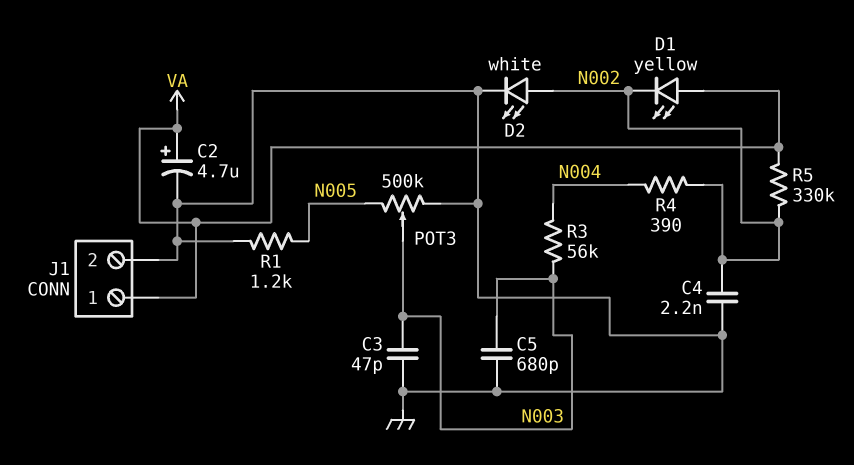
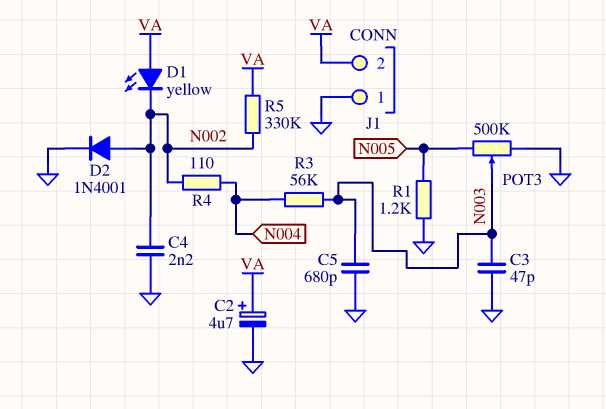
D2: LED white (A N002, K GND) -> diode 1N4001 (A N002, K GND)
J1 pin 1: VA -> GND
J1 pin 2: GND -> VA
R4: 390 (N002, N004) -> 110 (N002, N004)

